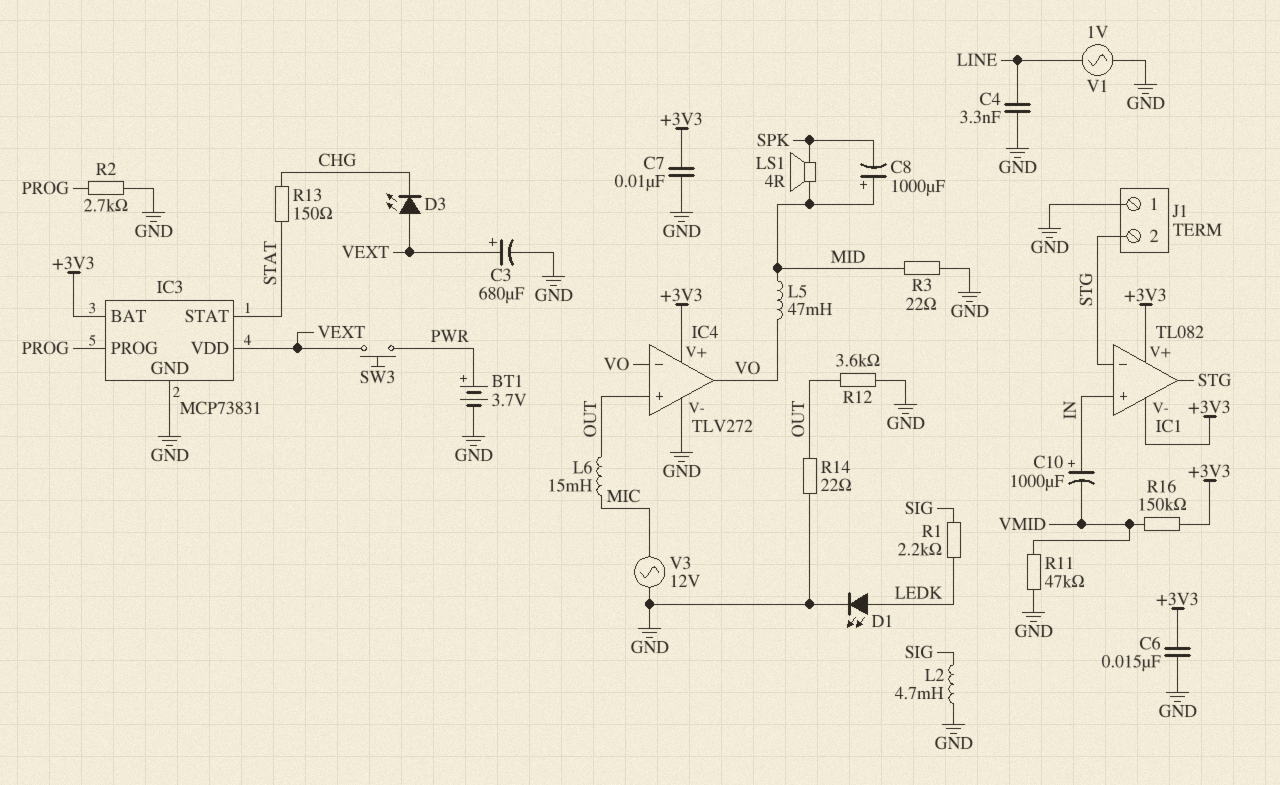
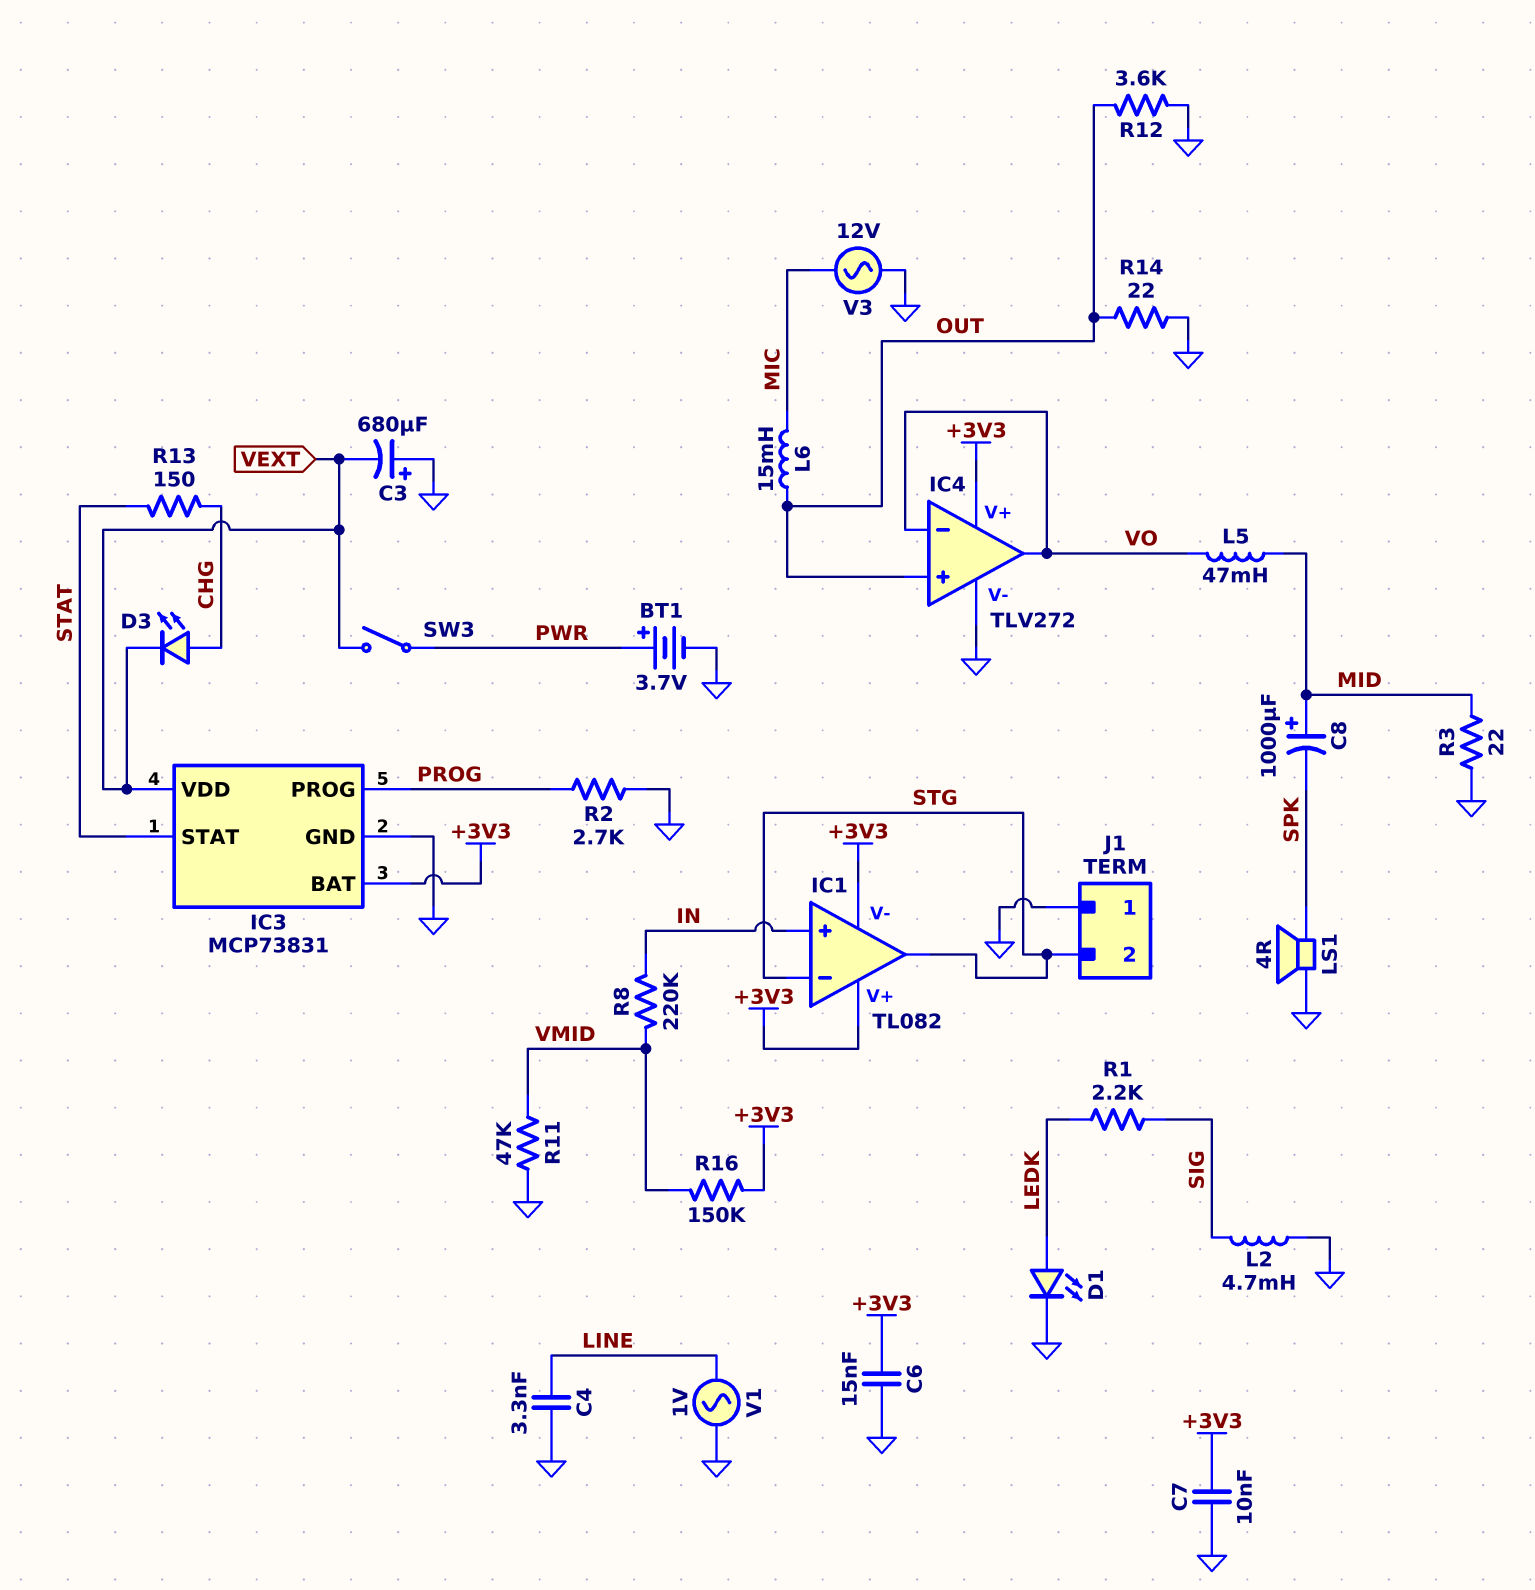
C3: 680uF (plus VEXT, minus GND) -> 680uF (plus GND, minus VEXT)
C10: 1000uF (plus IN, minus VMID) -> none
D3: LED (A VEXT, K CHG) -> LED (A CHG, K VEXT)
LS1: speaker 4R (MID, SPK) -> speaker 4R (GND, SPK)
R8: none -> 220k (IN, VMID)
SW3: button (PWR, VEXT) -> switch (PWR, VEXT)

